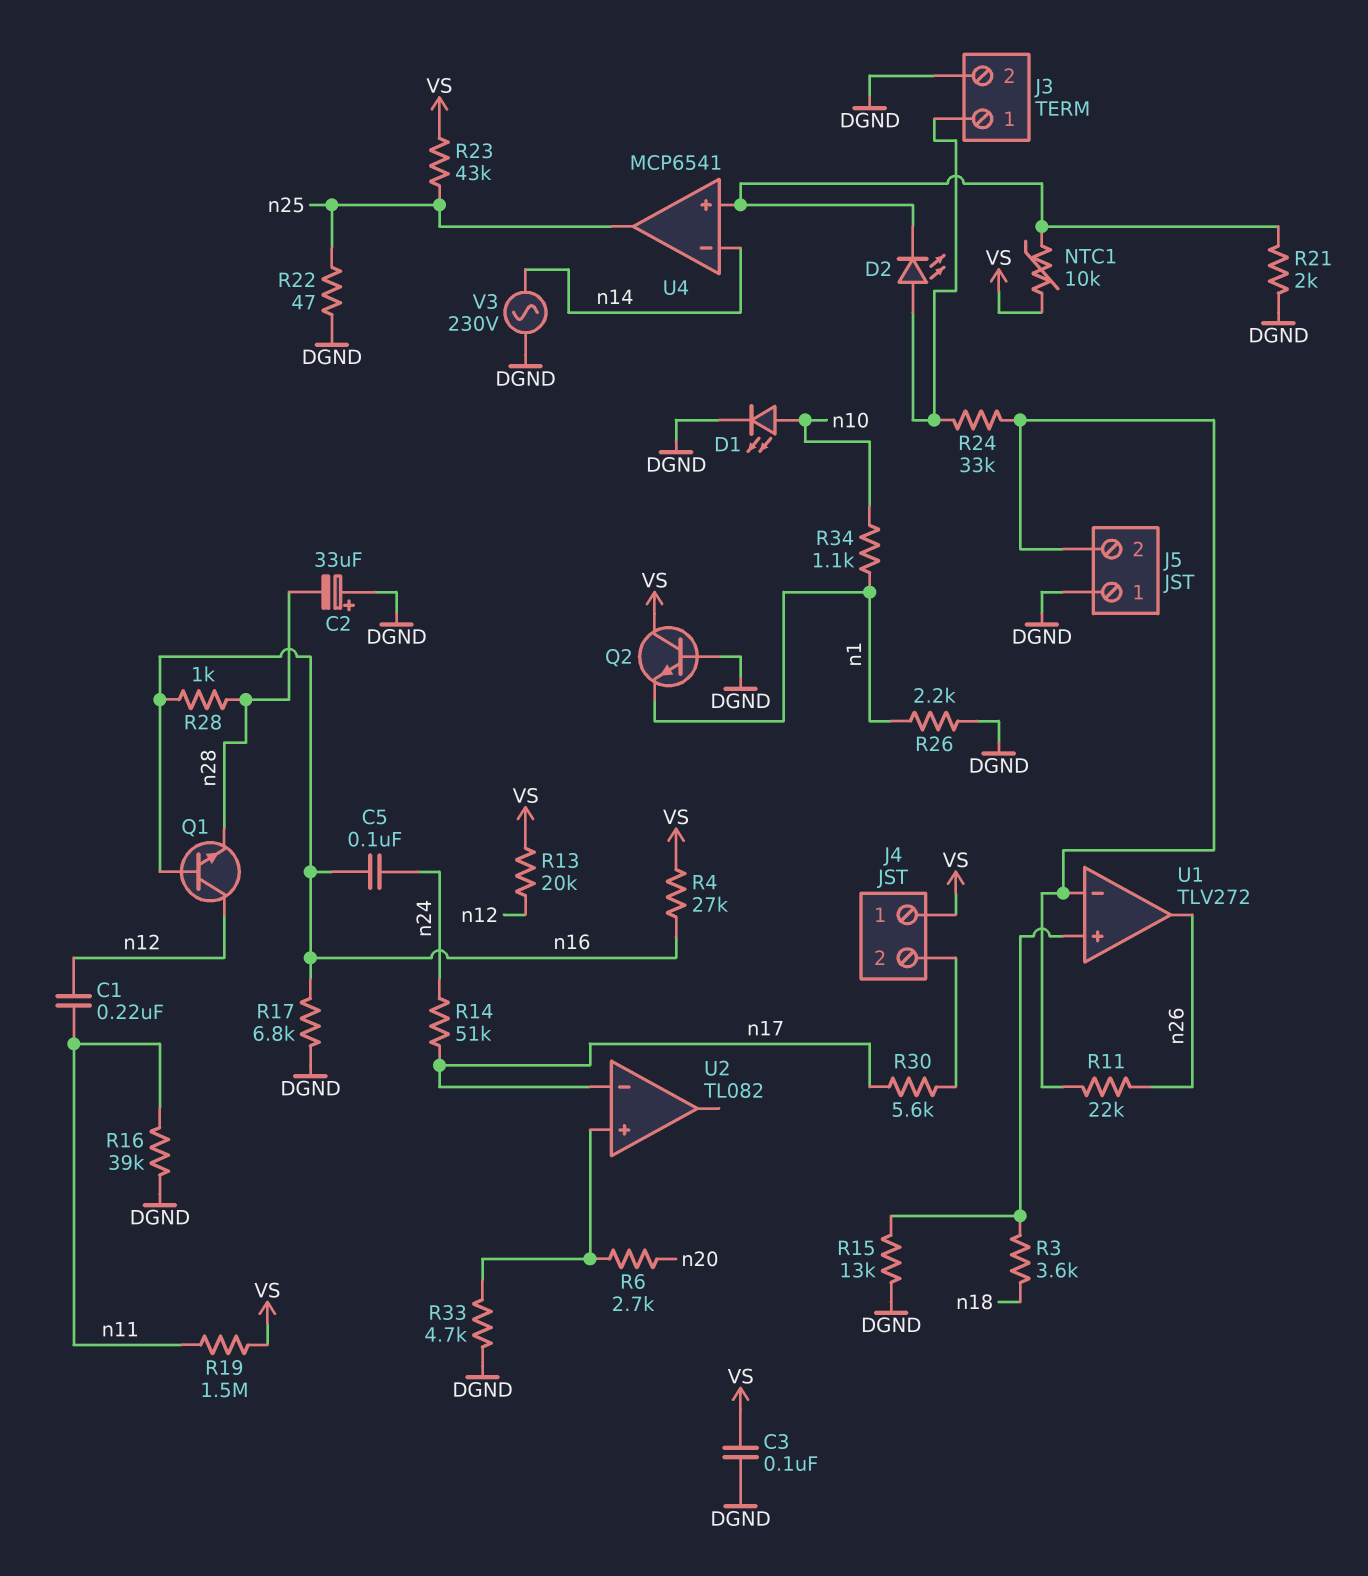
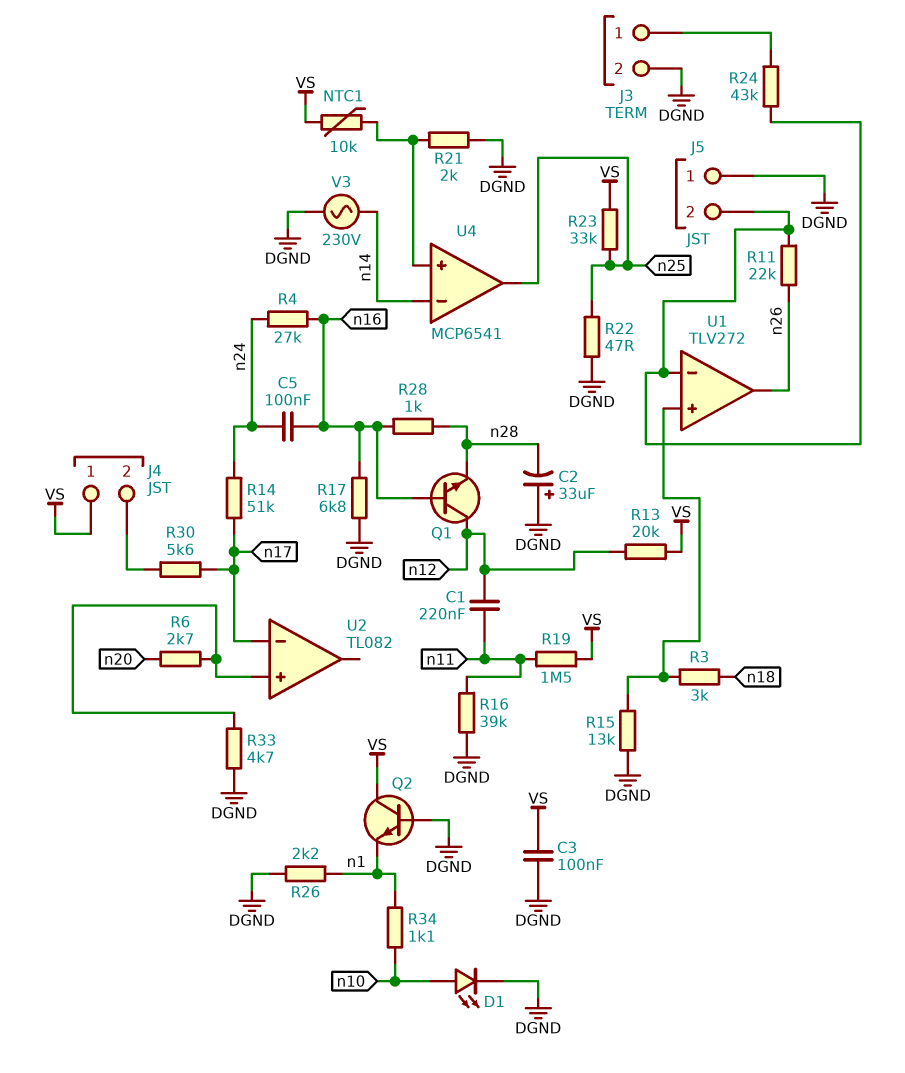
D2: LED (A J3/1, K U4/in+) -> none
R3: 3.6k (U1/in+, n18) -> 3k (U1/in+, n18)
R4: 27k (VS, n16) -> 27k (n16, n24)
R23: 43k (VS, n25) -> 33k (VS, n25)
R24: 33k (J3/1, J5/2) -> 43k (J3/1, J5/2)

